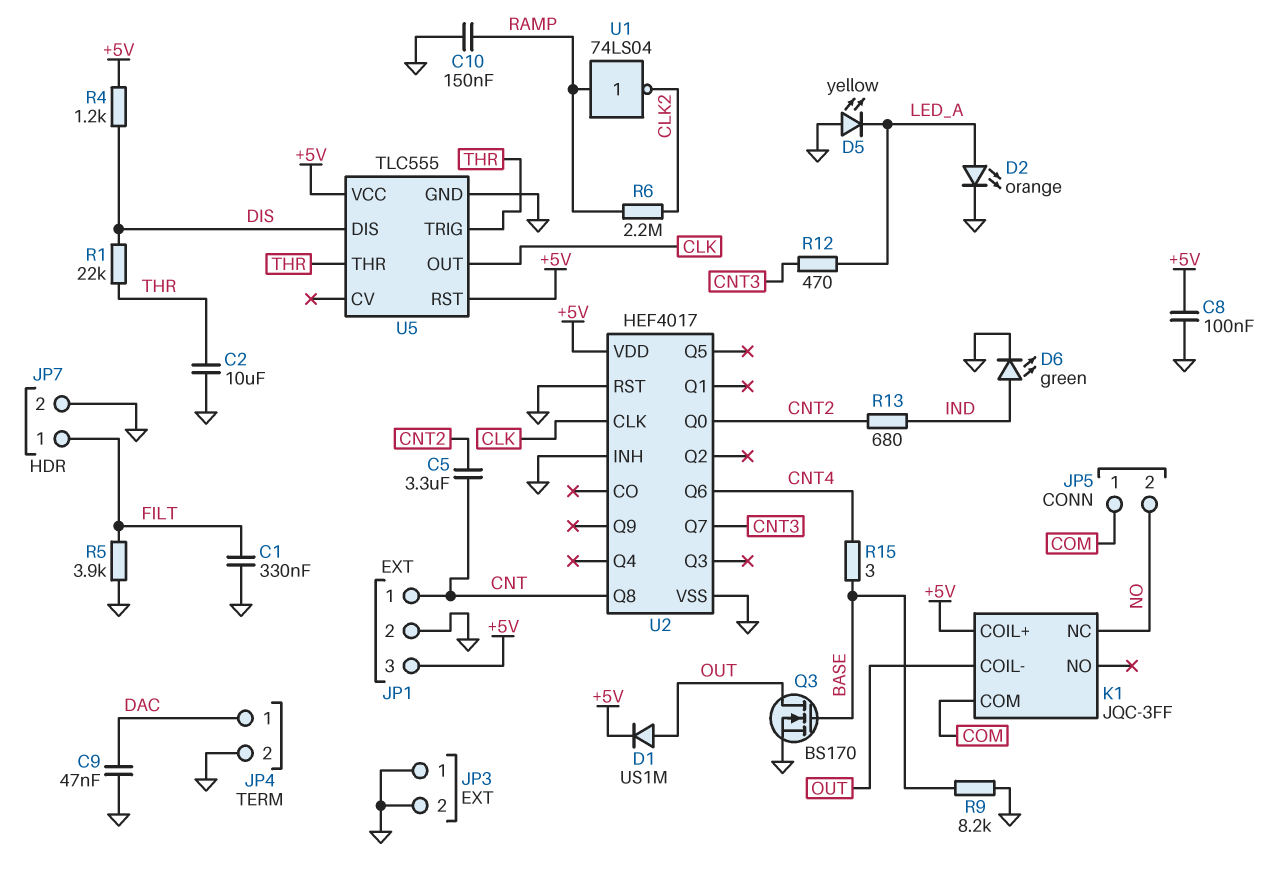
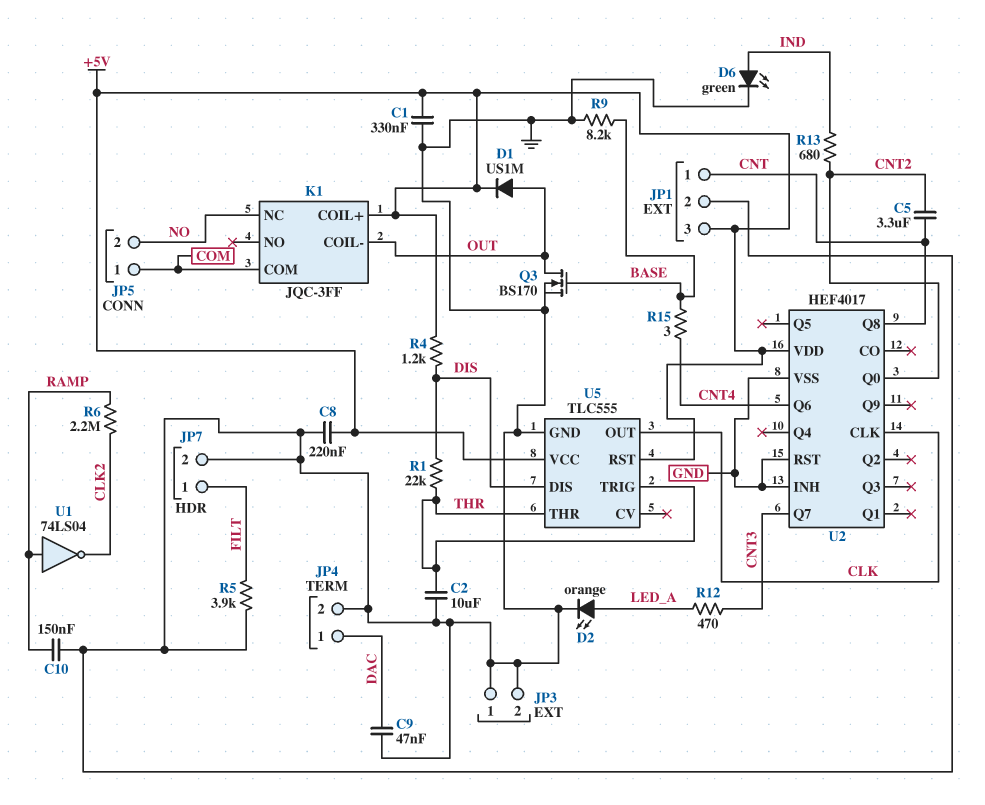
C1: 330nF (FILT, GND) -> 330nF (+5V, GND)
C8: 100nF (+5V, GND) -> 220nF (+5V, GND)
D5: LED yellow (A GND, K LED_A) -> none

